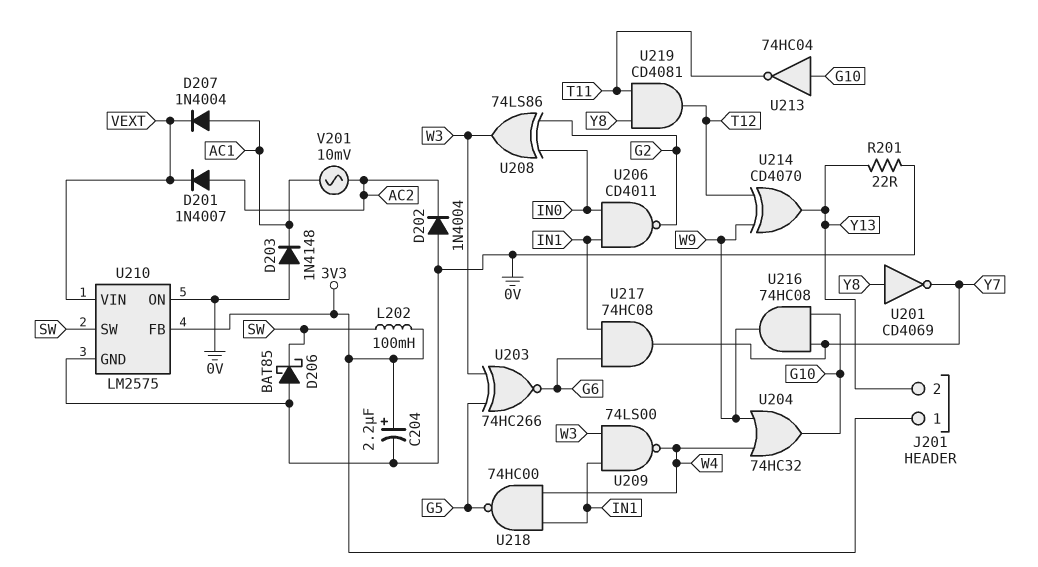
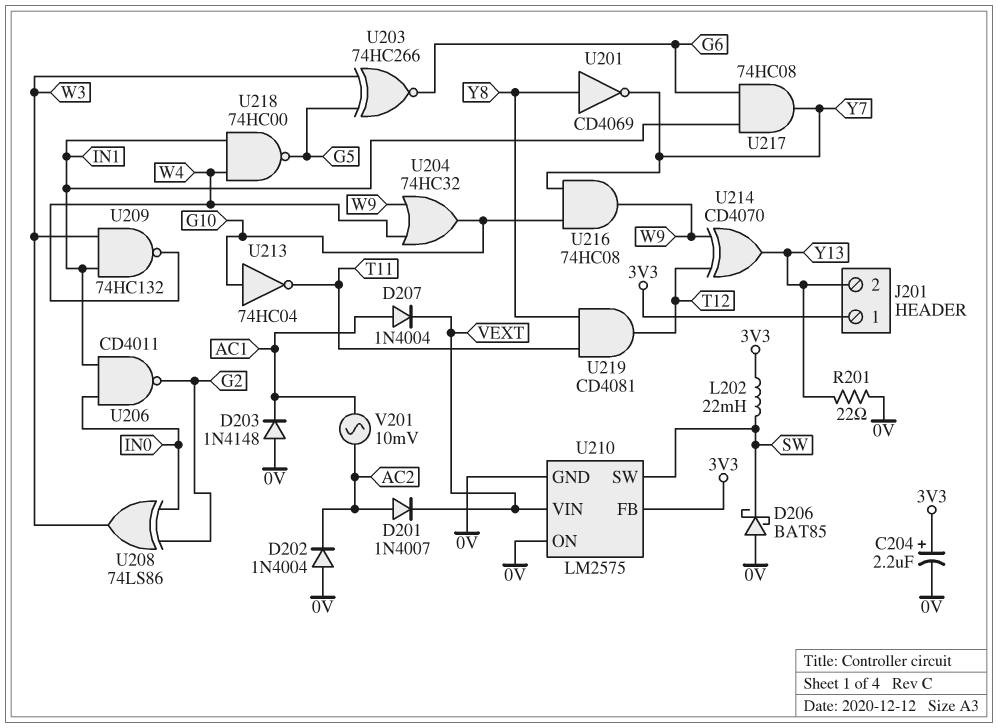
L202: 100mH (3V3, SW) -> 22mH (3V3, SW)
U209: NAND 74LS00 (in IN1, in W3, out W4) -> NAND 74HC132 (in IN1, in W3, out W4)

